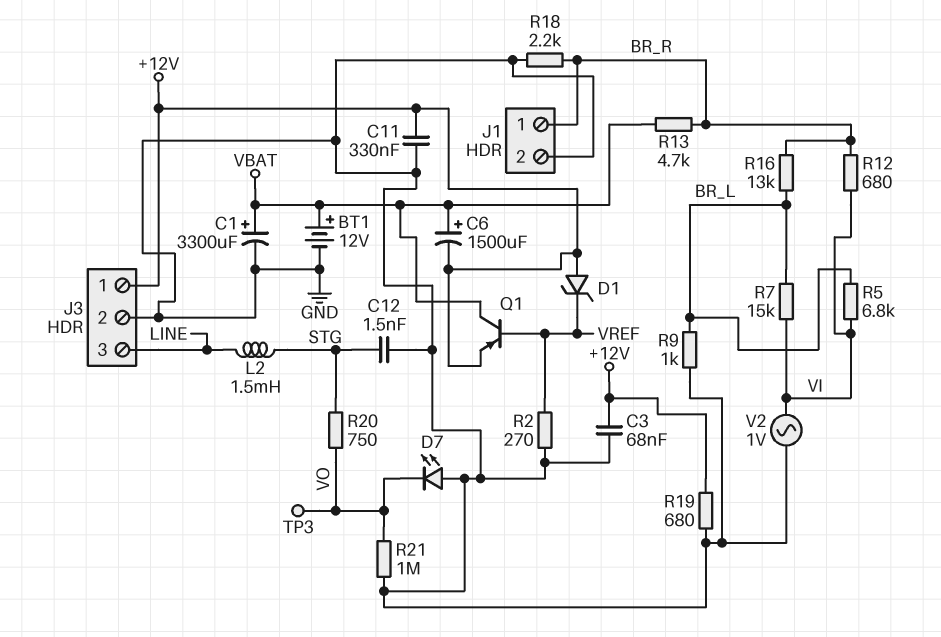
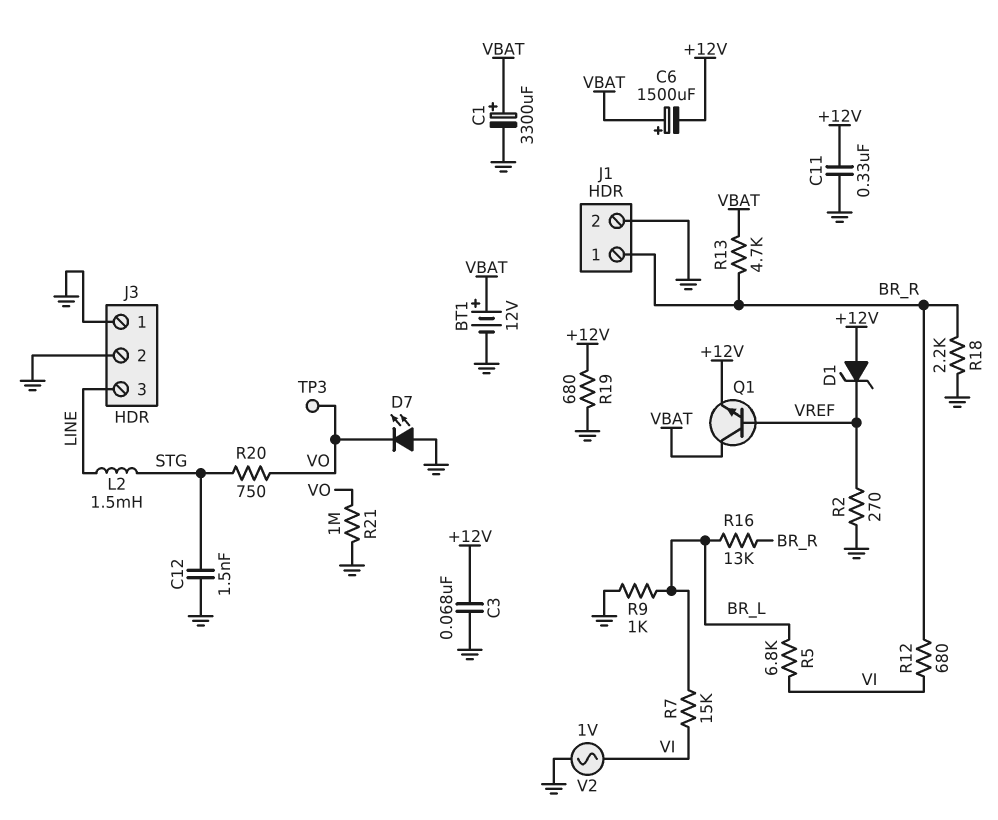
J3 pin 1: +12V -> GND
Q1: PNP (B VREF, C VBAT, E +12V) -> NPN (B VREF, C VBAT, E +12V)

